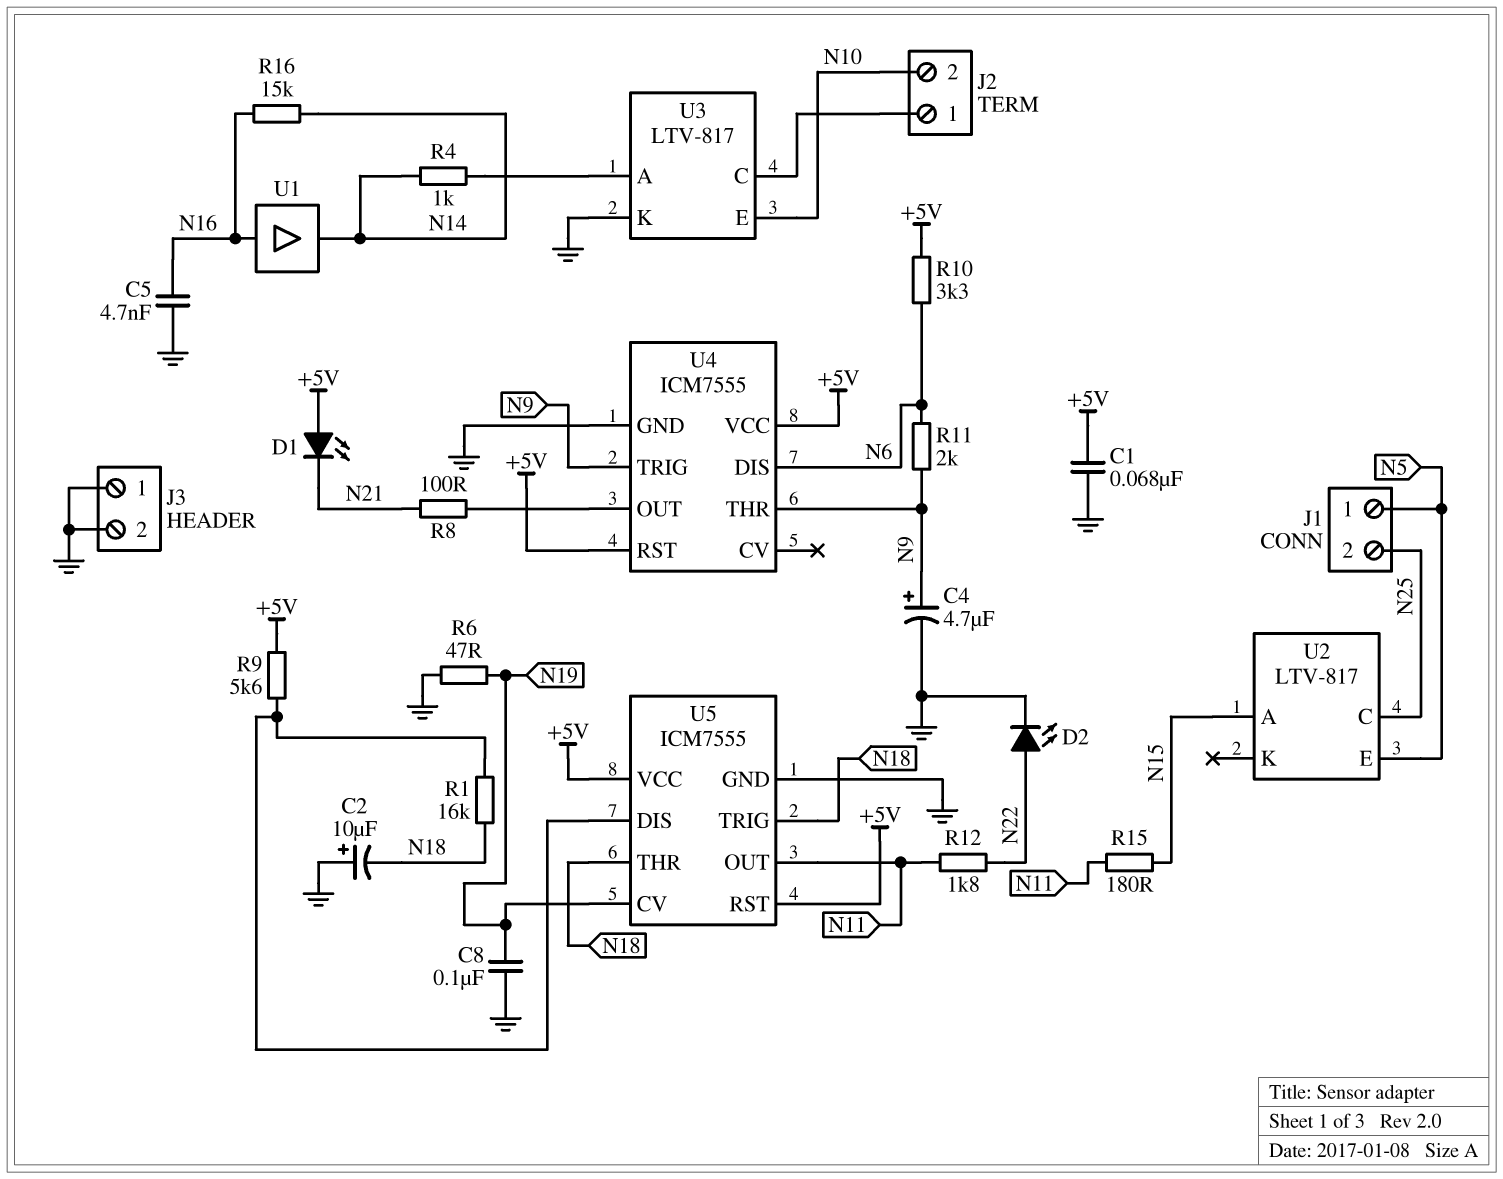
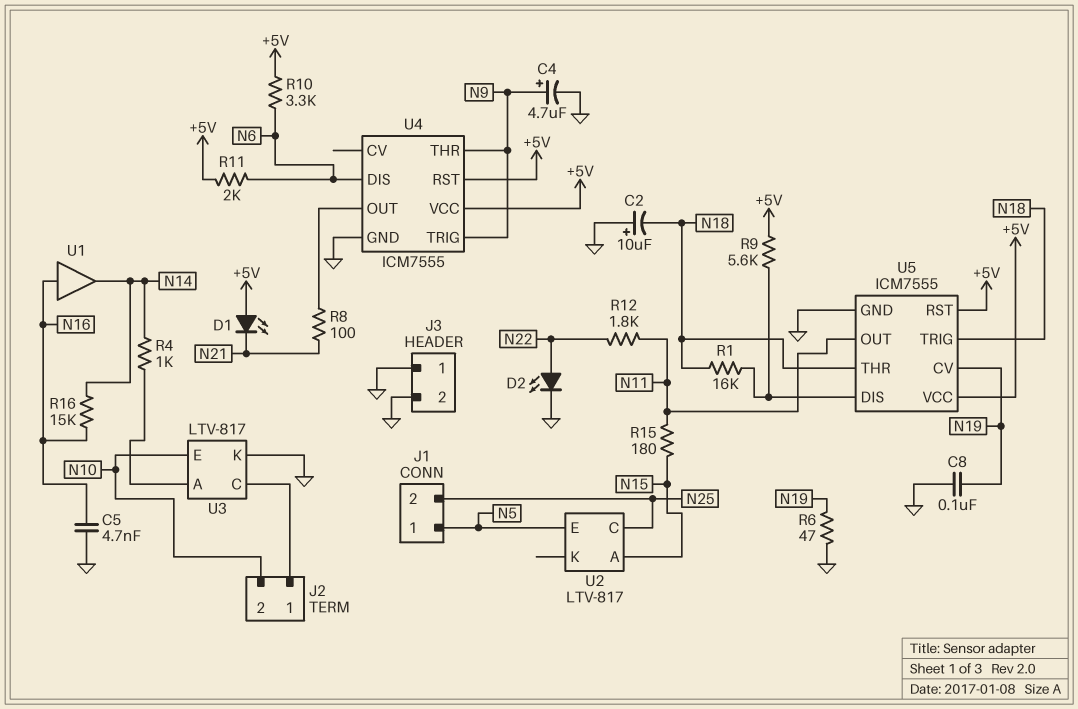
C1: 68nF (+5V, GND) -> none
R11: 2k (N6, N9) -> 2k (+5V, N6)

